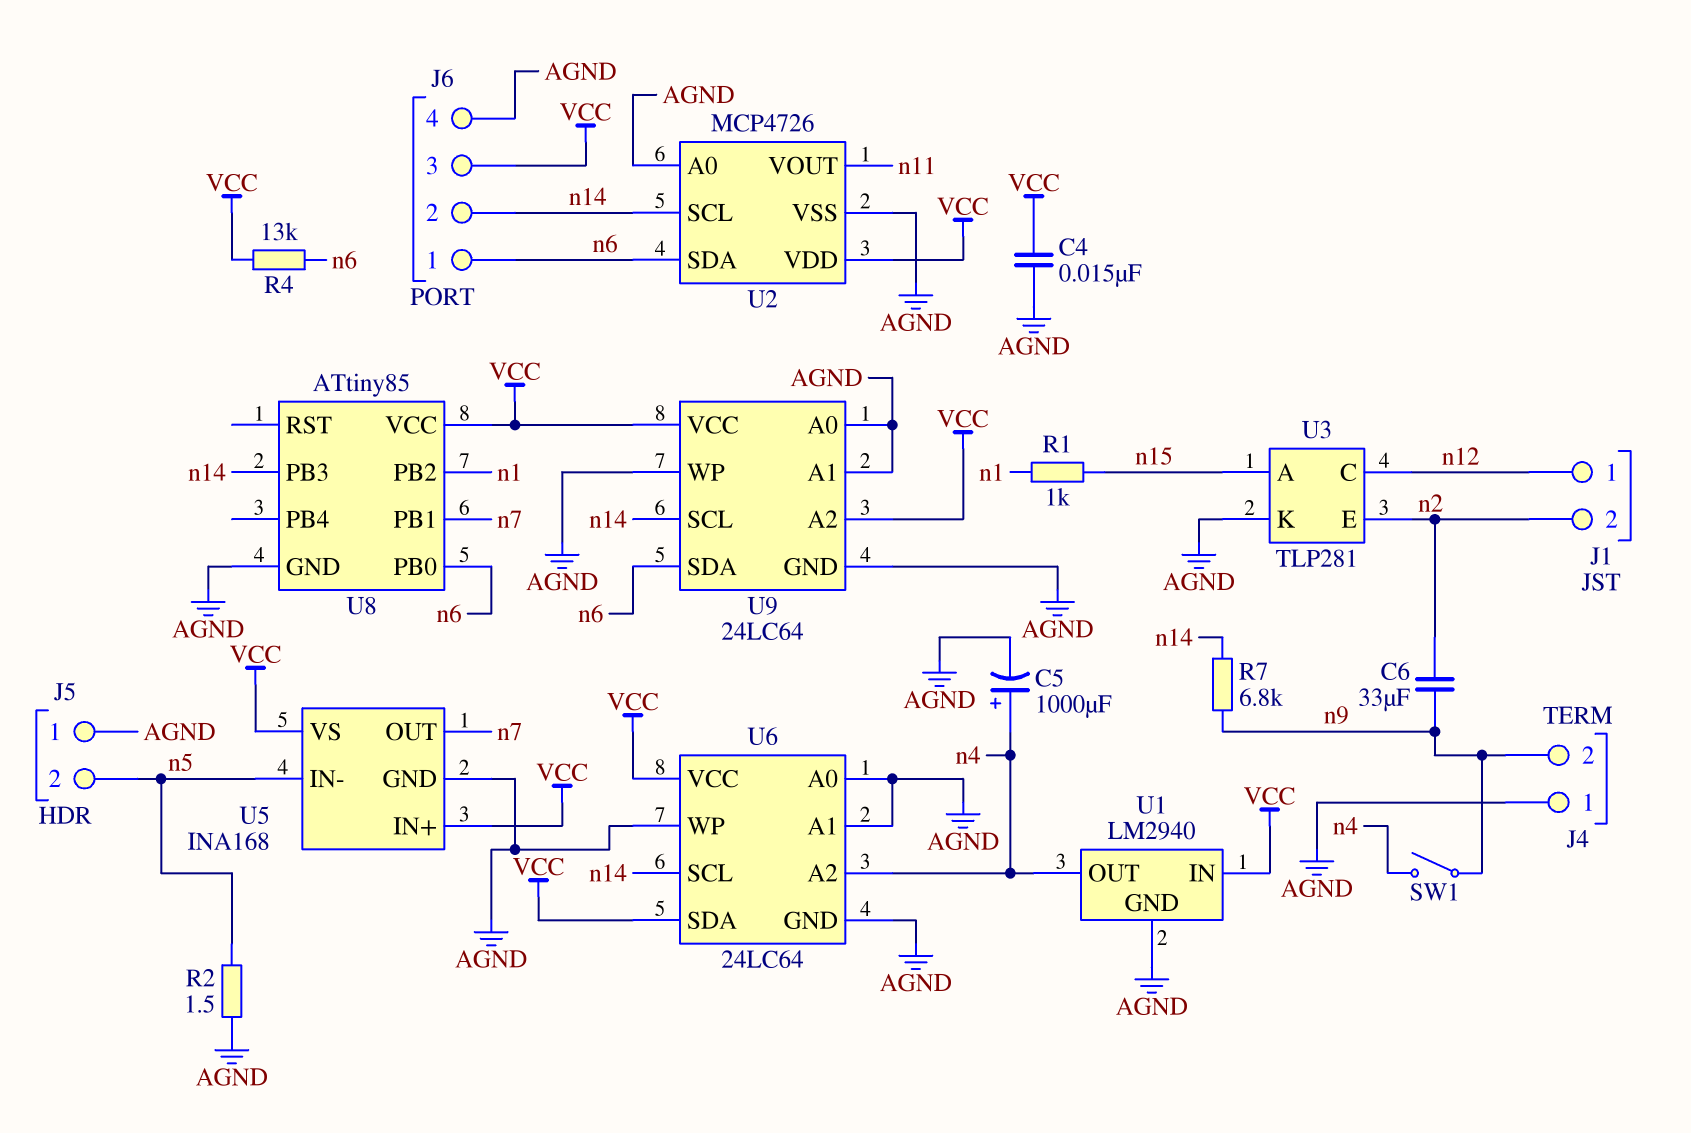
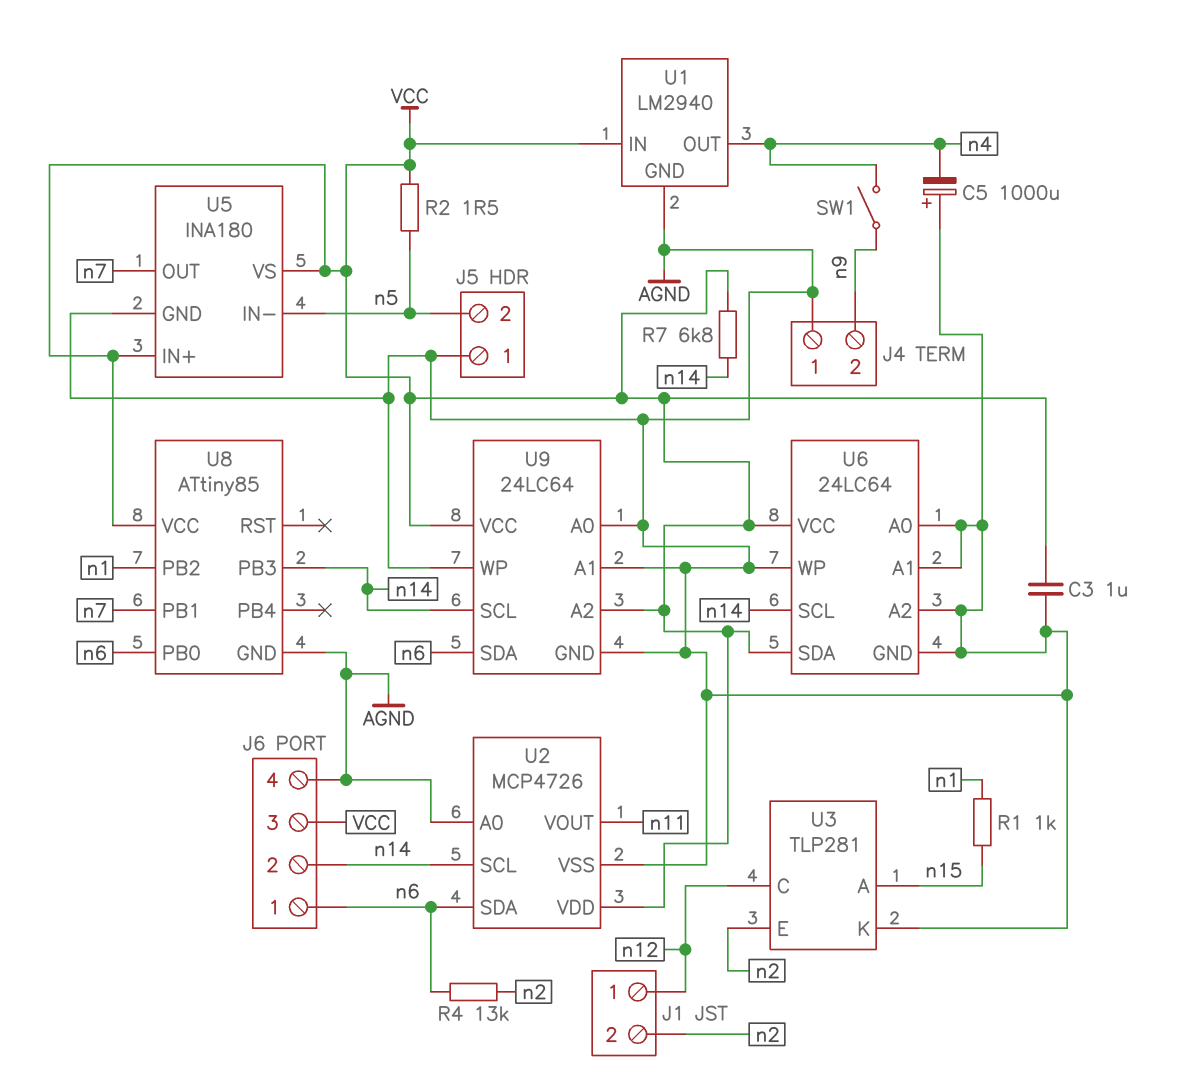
C3: none -> 1uF (AGND, VCC)
C4: 15nF (AGND, VCC) -> none
C5: 1000uF (plus n4, minus AGND) -> 1000uF (plus AGND, minus n4)
C6: 33uF (n2, n9) -> none
R2: 1.5 (AGND, n5) -> 1.5 (VCC, n5)
R4: 13k (VCC, n6) -> 13k (n2, n6)
R7: 6.8k (n9, n14) -> 6.8k (VCC, n14)
U5: INA168 -> INA180
U6 pin A2: n4 -> AGND

